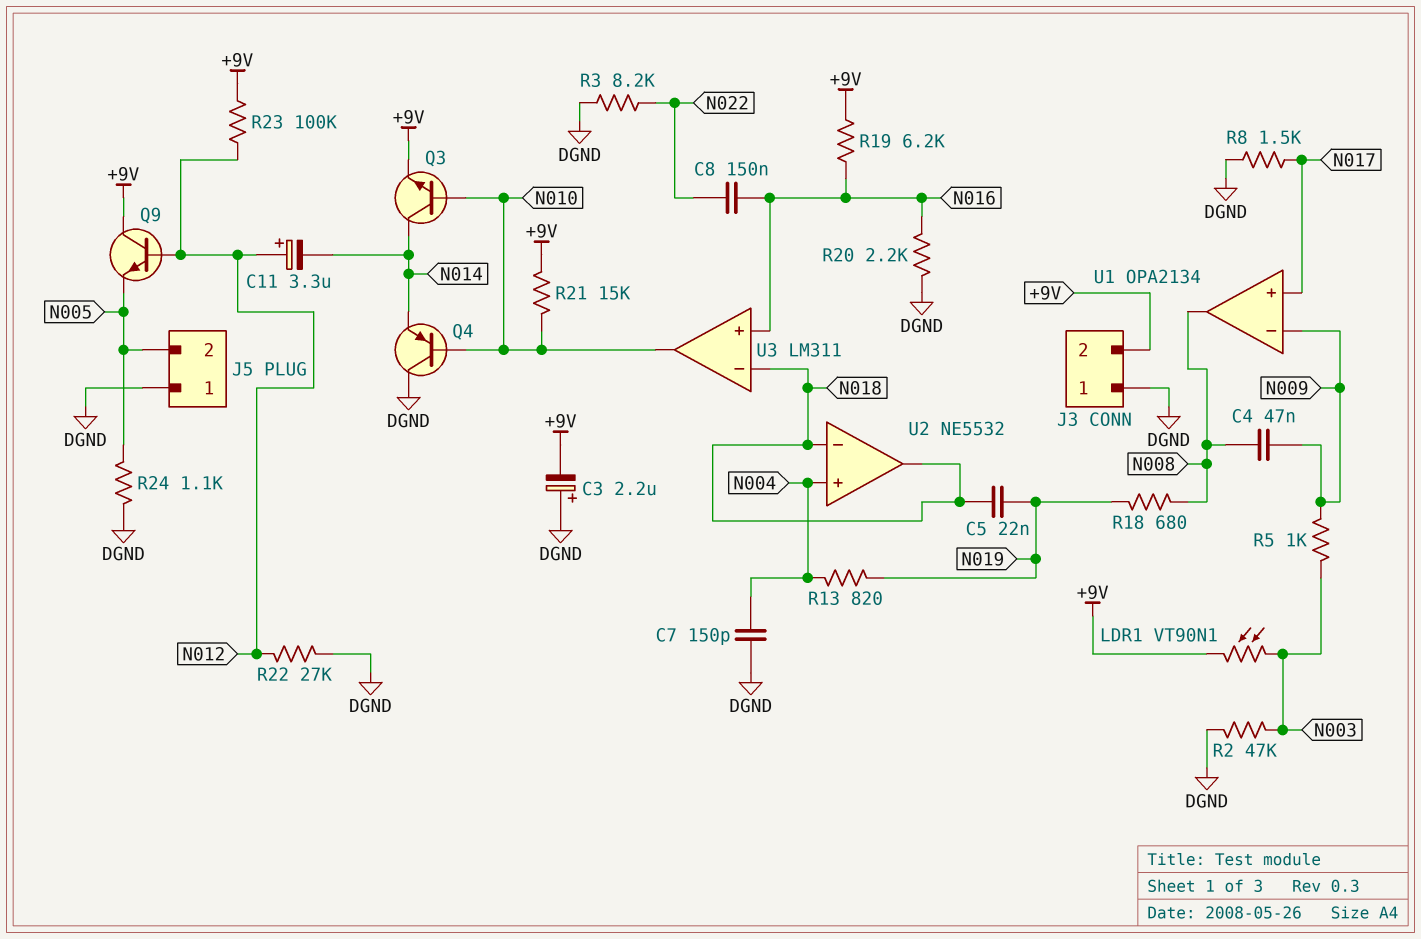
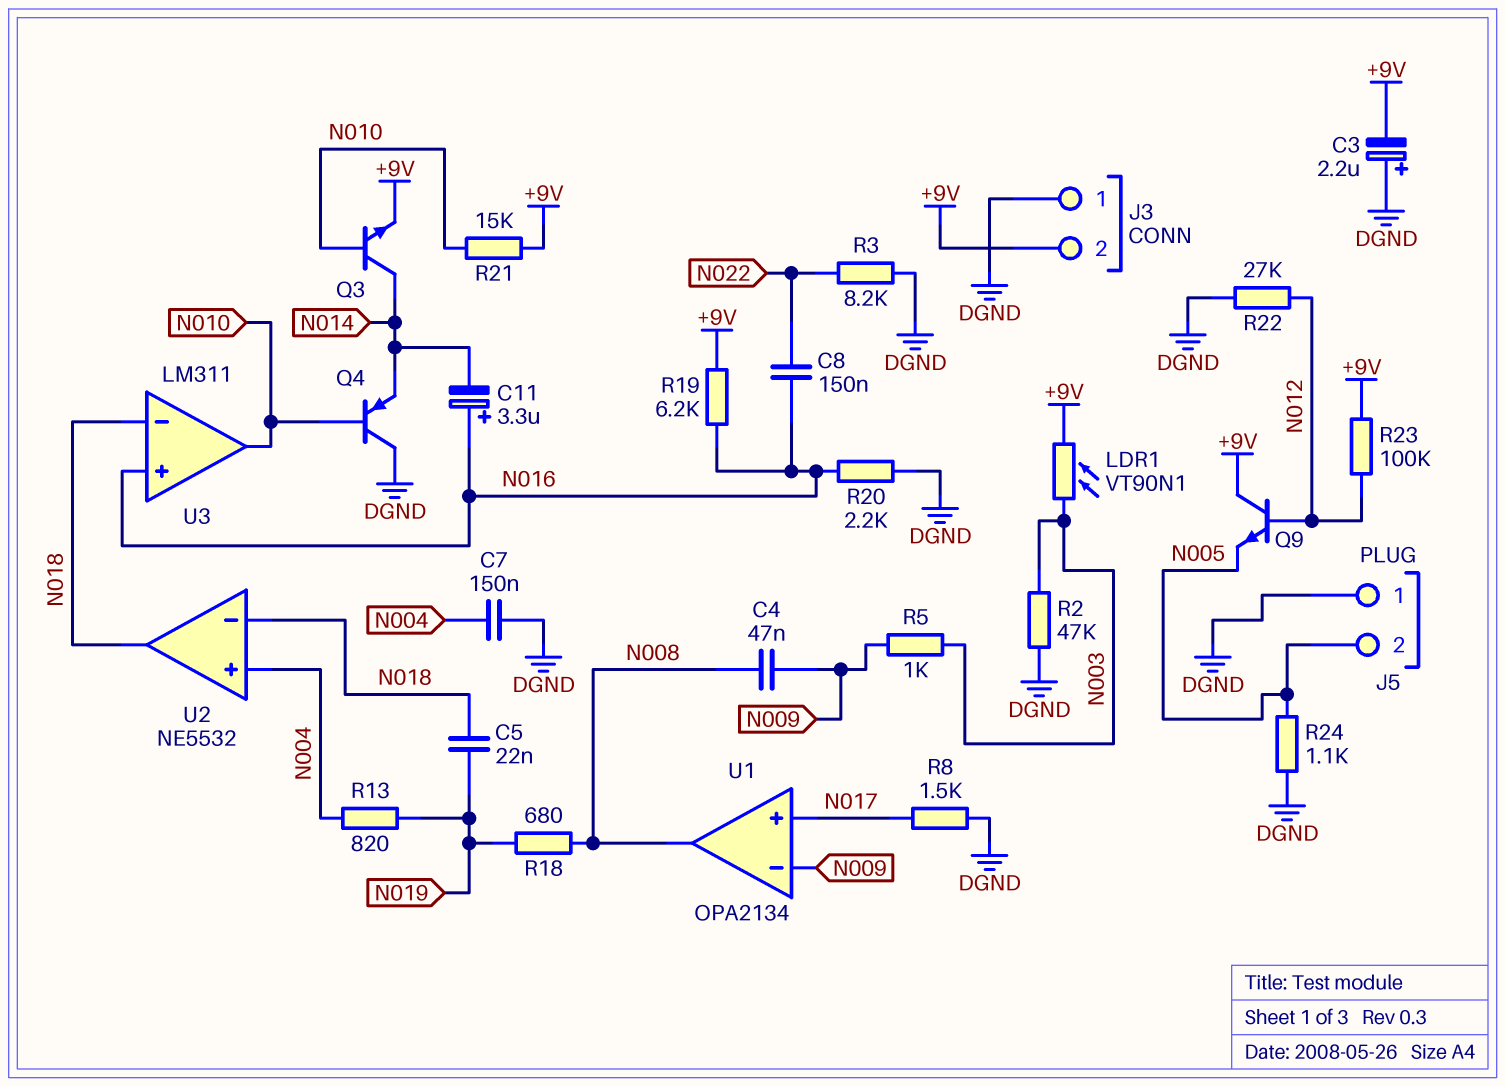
C7: 150pF (DGND, N004) -> 150nF (DGND, N004)
C11: 3.3uF (plus N012, minus N014) -> 3.3uF (plus N016, minus N014)

